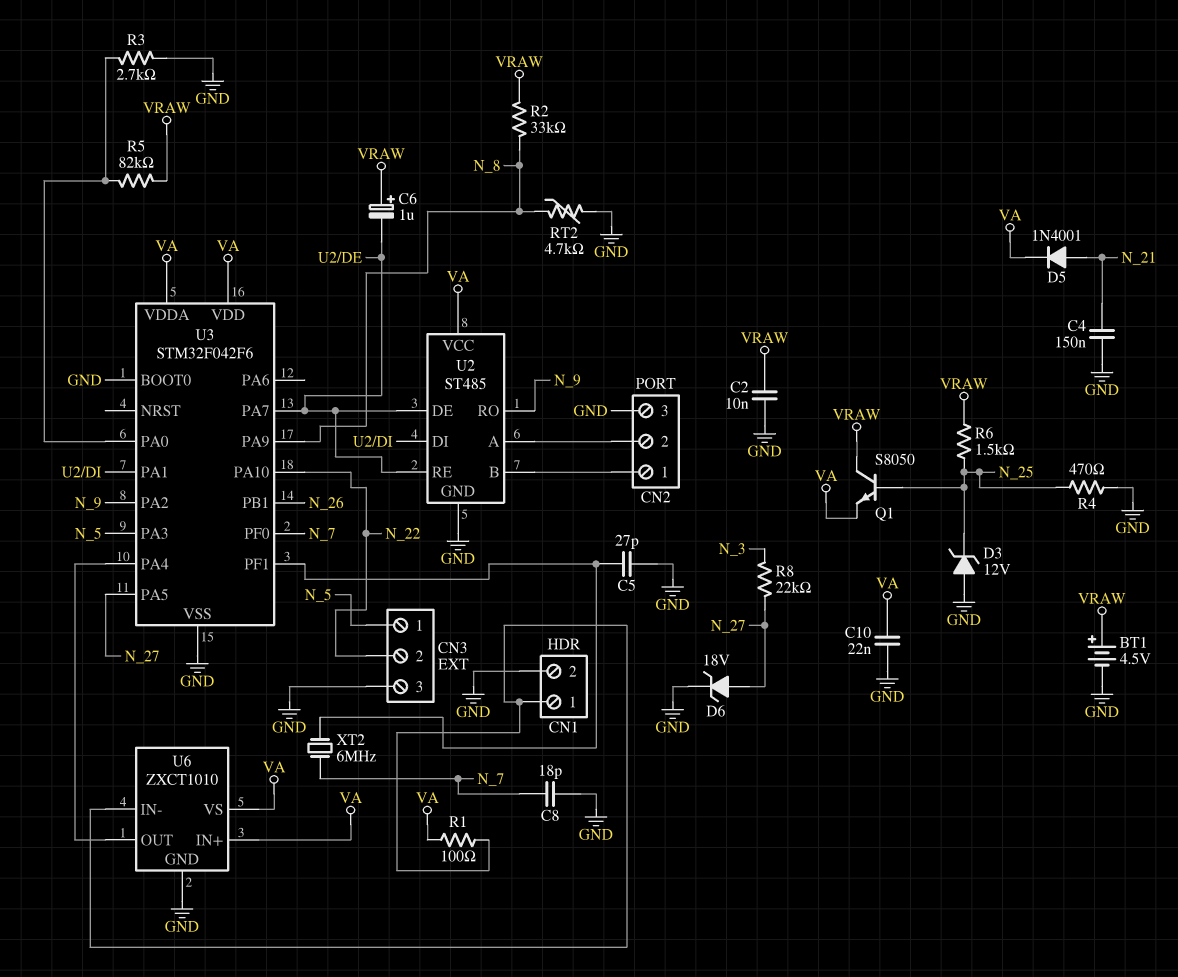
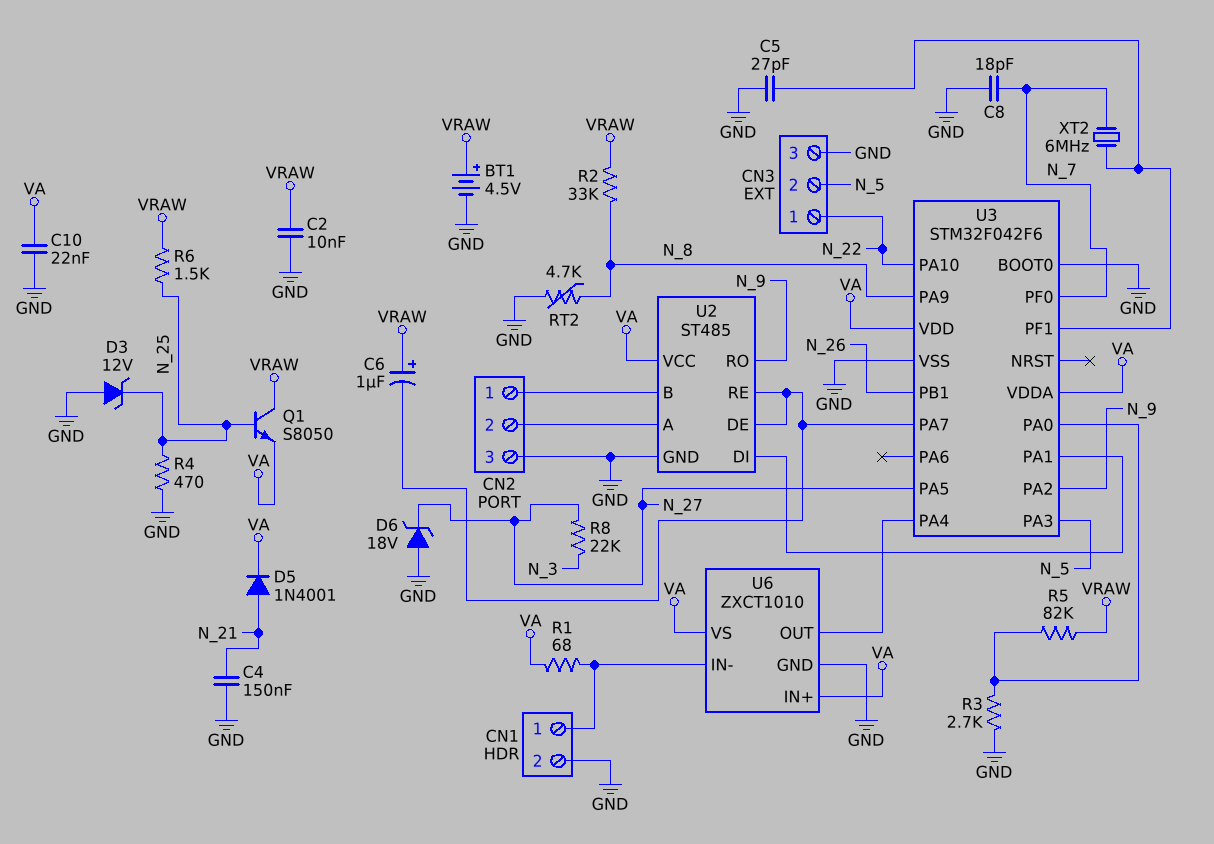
CN3 pin 1: N_5 -> N_22
CN3 pin 2: N_22 -> N_5
D6: zener 18V (A N_27, K GND) -> zener 18V (A GND, K N_27)
R1: 100 (CN1/1, VA) -> 68 (CN1/1, VA)

